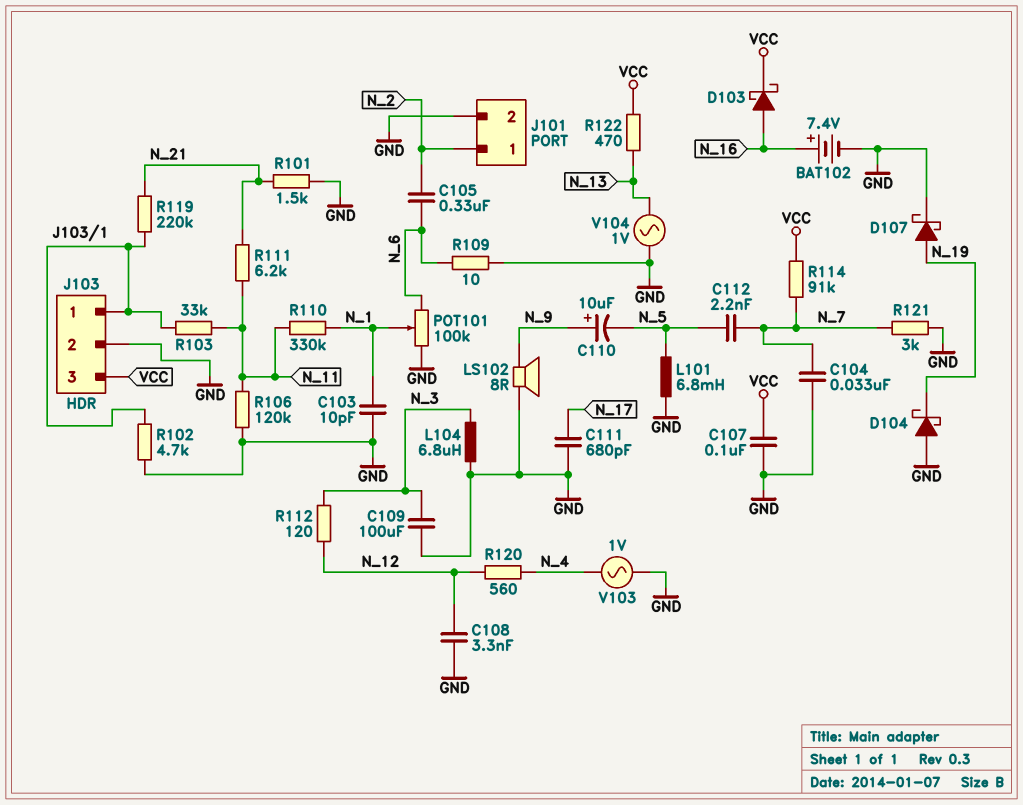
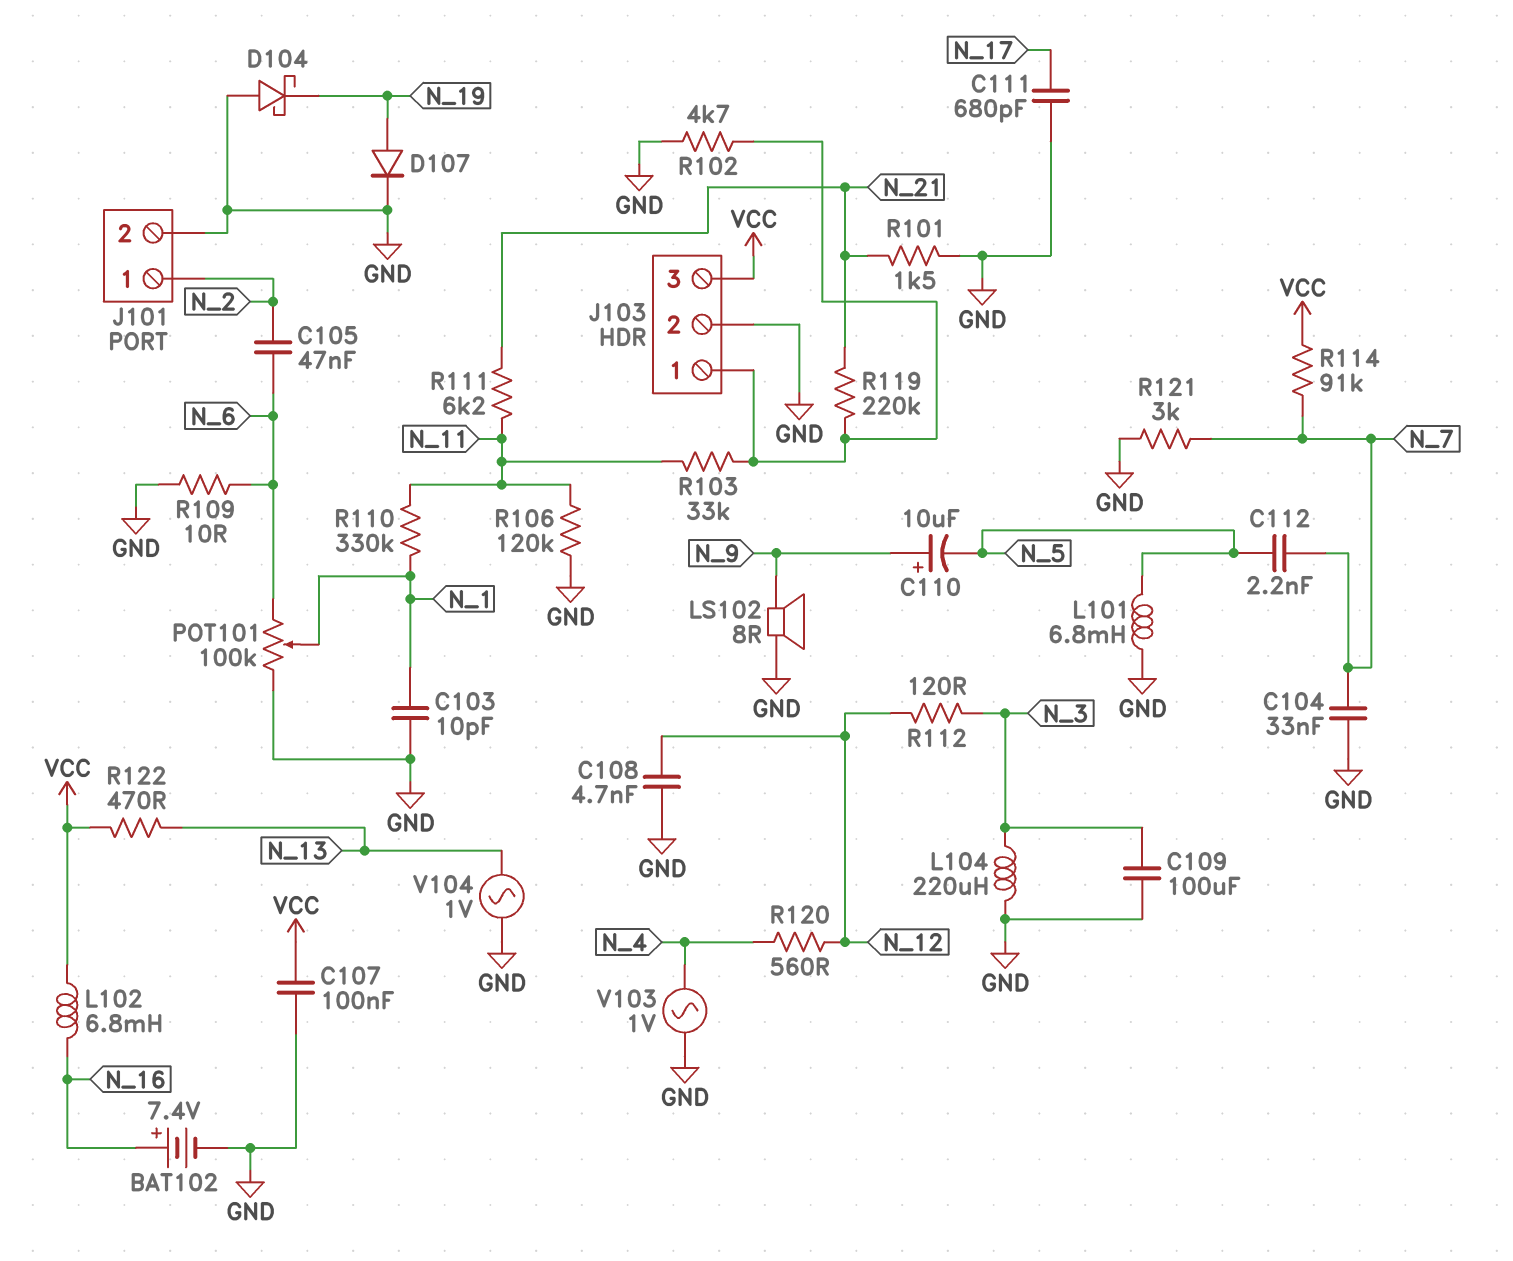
C105: 330nF (N_2, N_6) -> 47nF (N_2, N_6)
C108: 3.3nF (GND, N_12) -> 4.7nF (GND, N_12)
D103: schottky (A N_16, K VCC) -> none
D107: schottky (A N_19, K GND) -> diode (A N_19, K GND)
L102: none -> 6.8mH (N_16, VCC)
L104: 6.8uH (GND, N_3) -> 220uH (GND, N_3)

